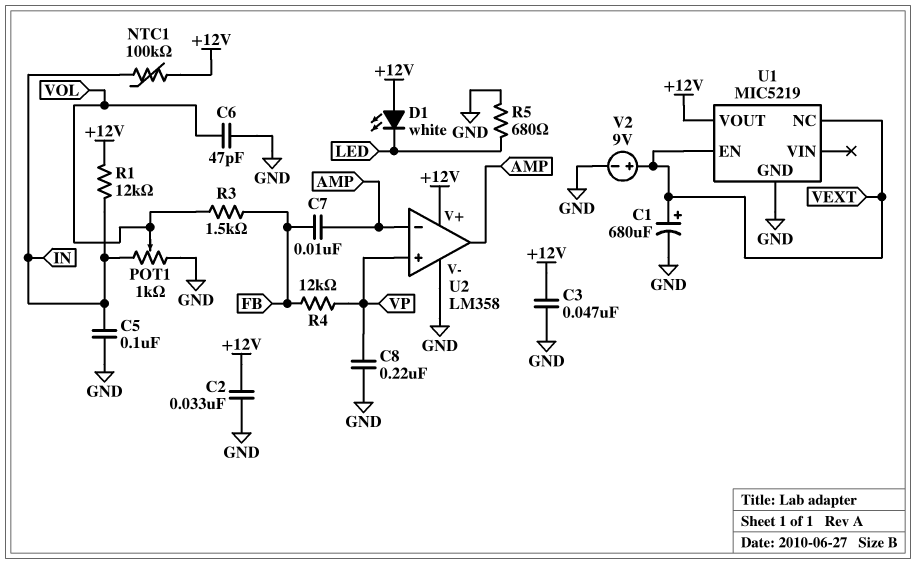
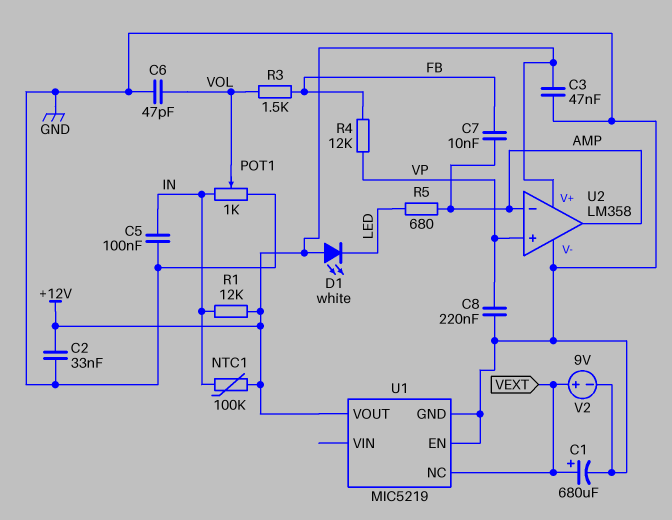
R5: 680 (GND, LED) -> 680 (AMP, LED)
U1 pin EN: VEXT -> GND

